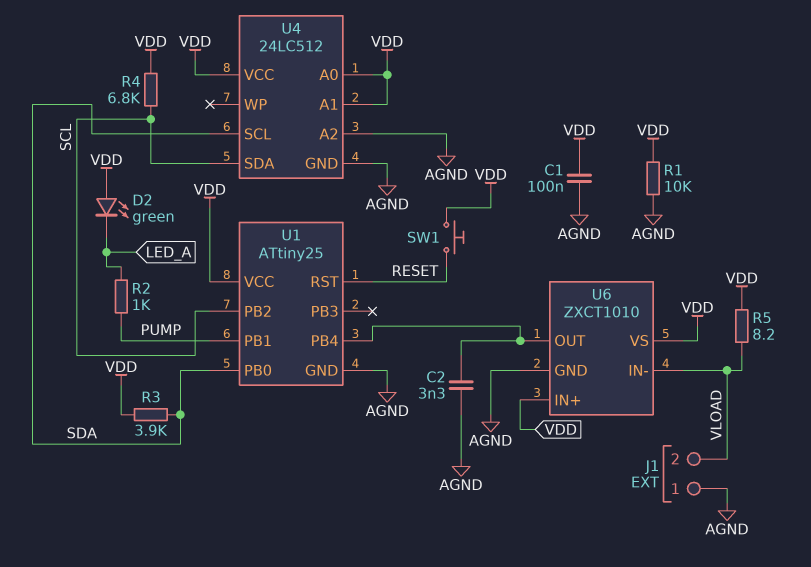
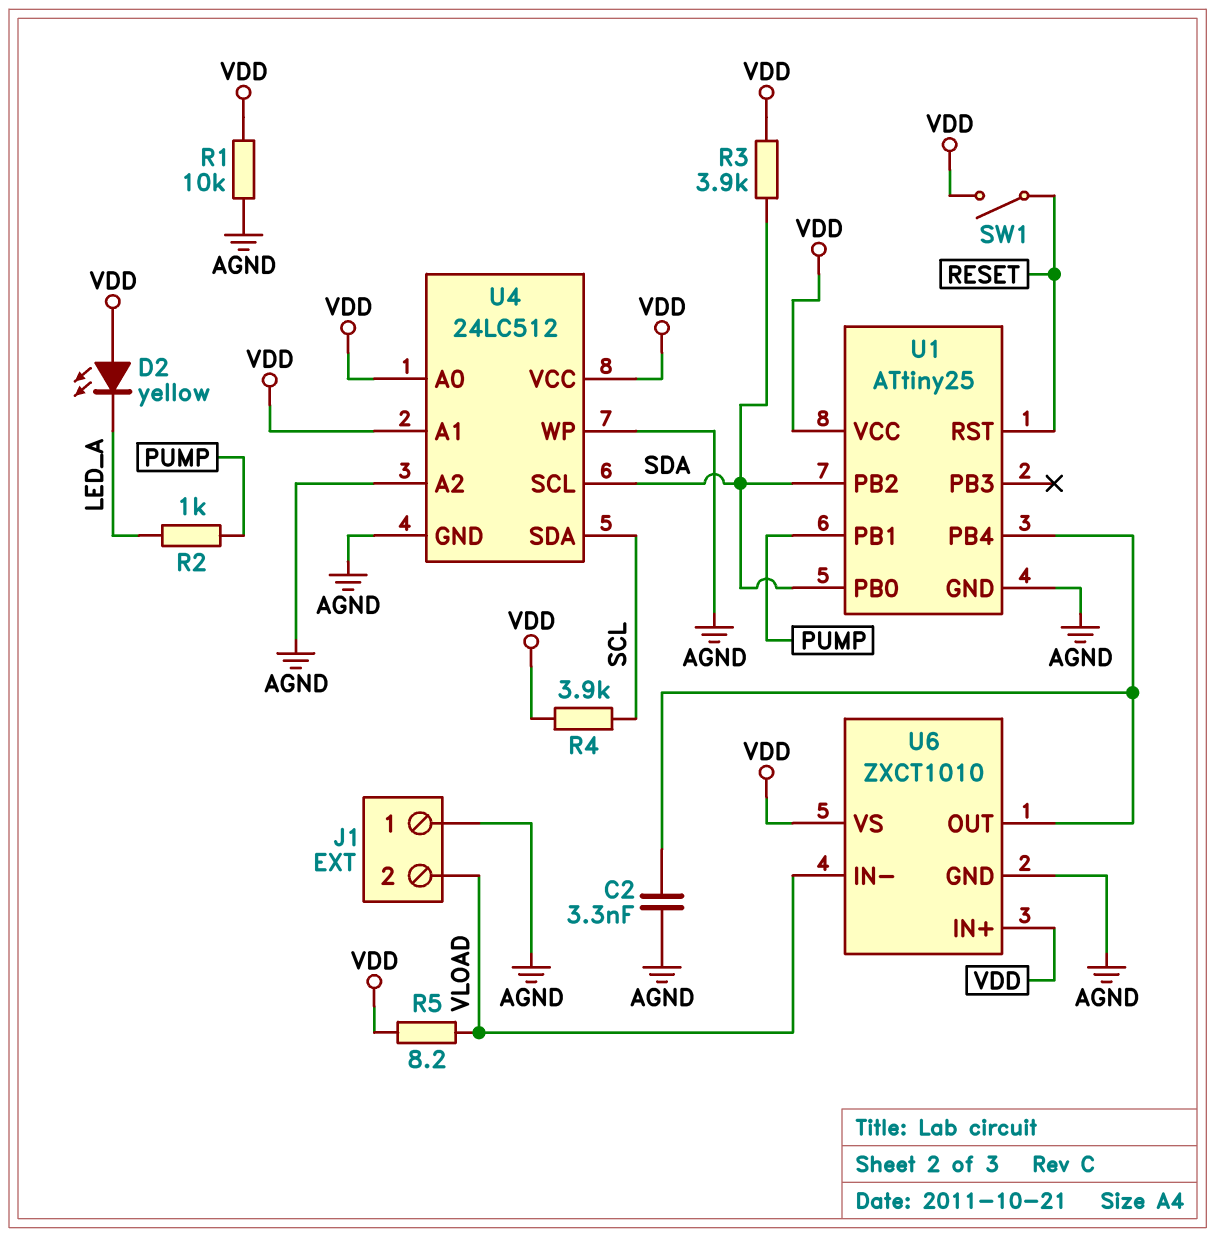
C1: 100nF (AGND, VDD) -> none
D2: LED green (A VDD, K LED_A) -> LED yellow (A VDD, K LED_A)
R4: 6.8k (SCL, VDD) -> 3.9k (SCL, VDD)
SW1: button (RESET, VDD) -> switch (RESET, VDD)
U1 pin PB2: SCL -> SDA
U4 pin WP: none -> AGND

